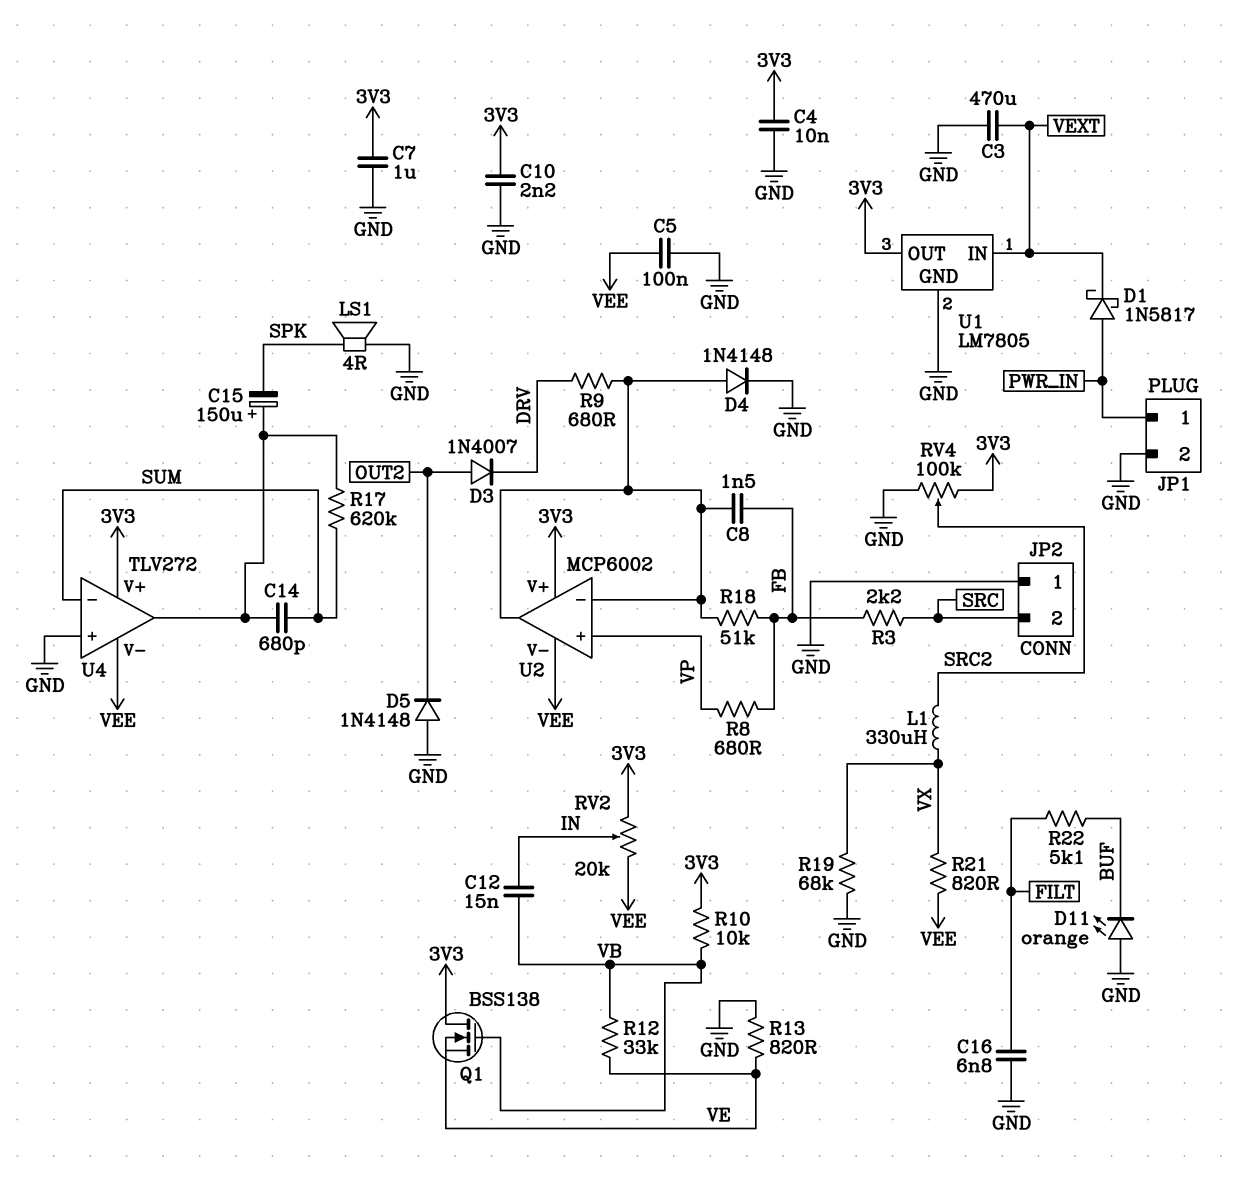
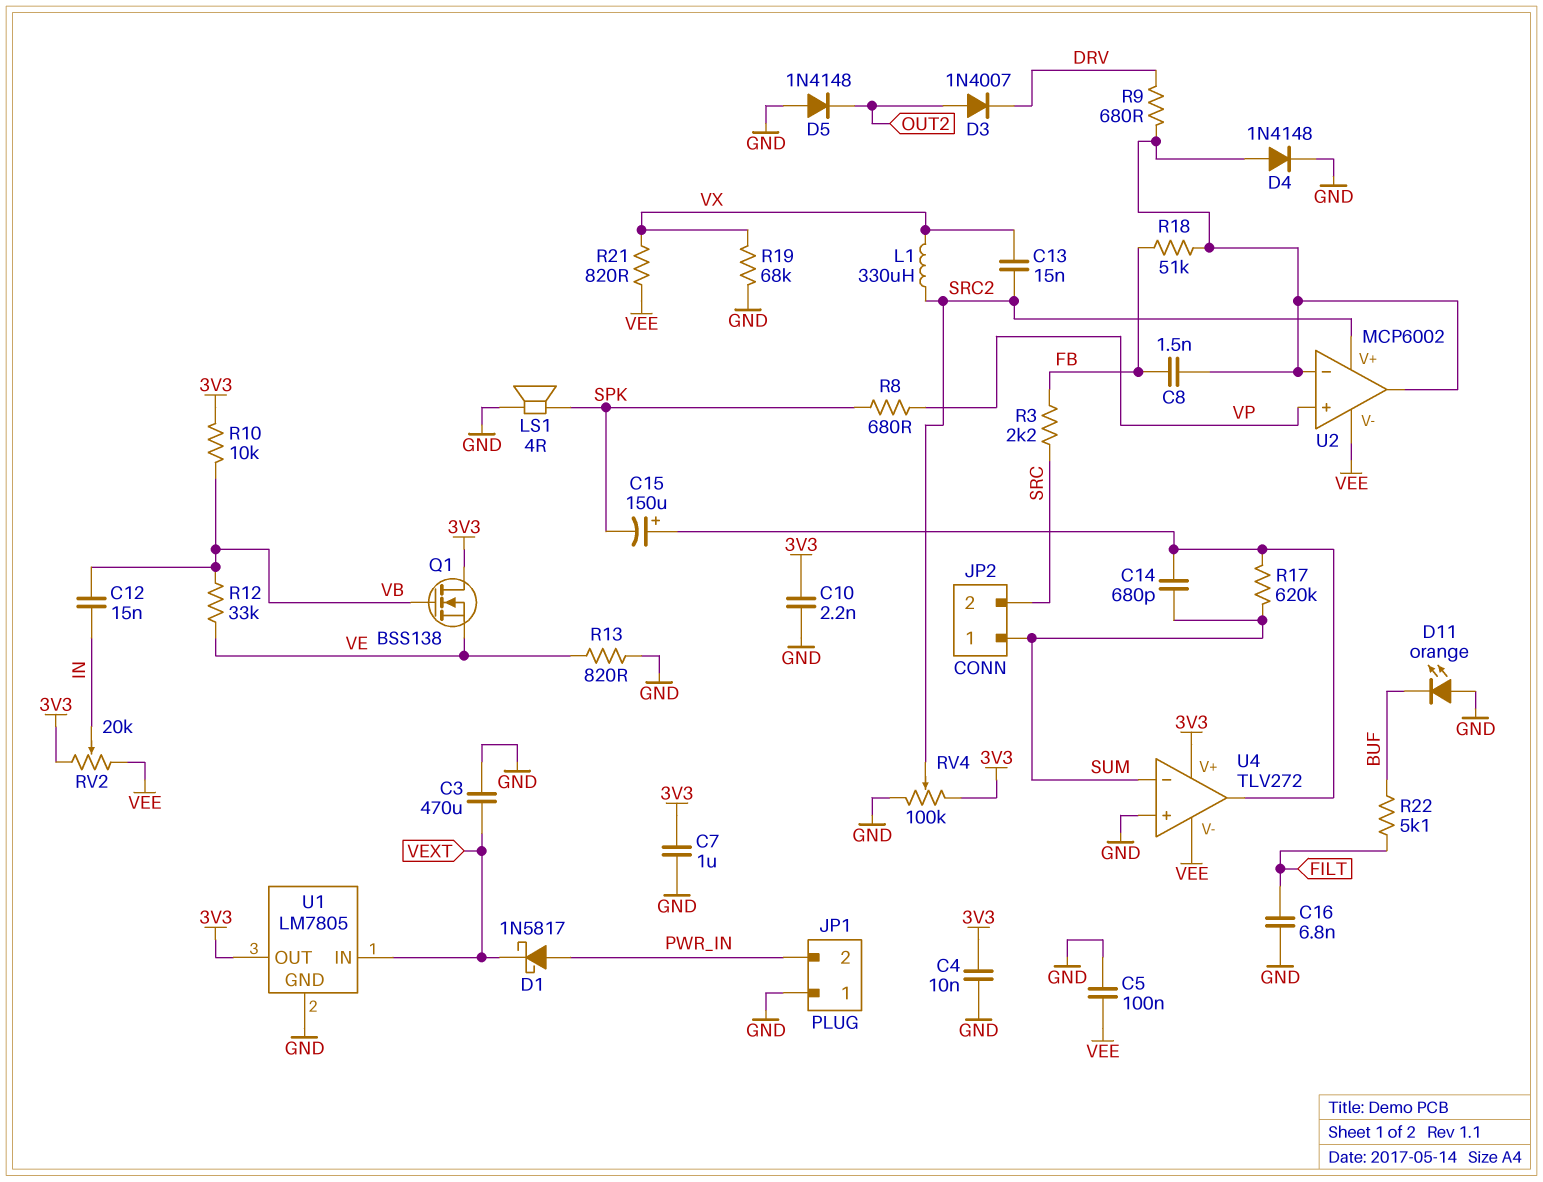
C13: none -> 15nF (SRC2, VX)
JP1 pin 1: PWR_IN -> GND
JP1 pin 2: GND -> PWR_IN
JP2 pin 1: GND -> SUM
R8: 680 (FB, VP) -> 680 (SPK, VP)
U2 pin V+: 3V3 -> SRC2

